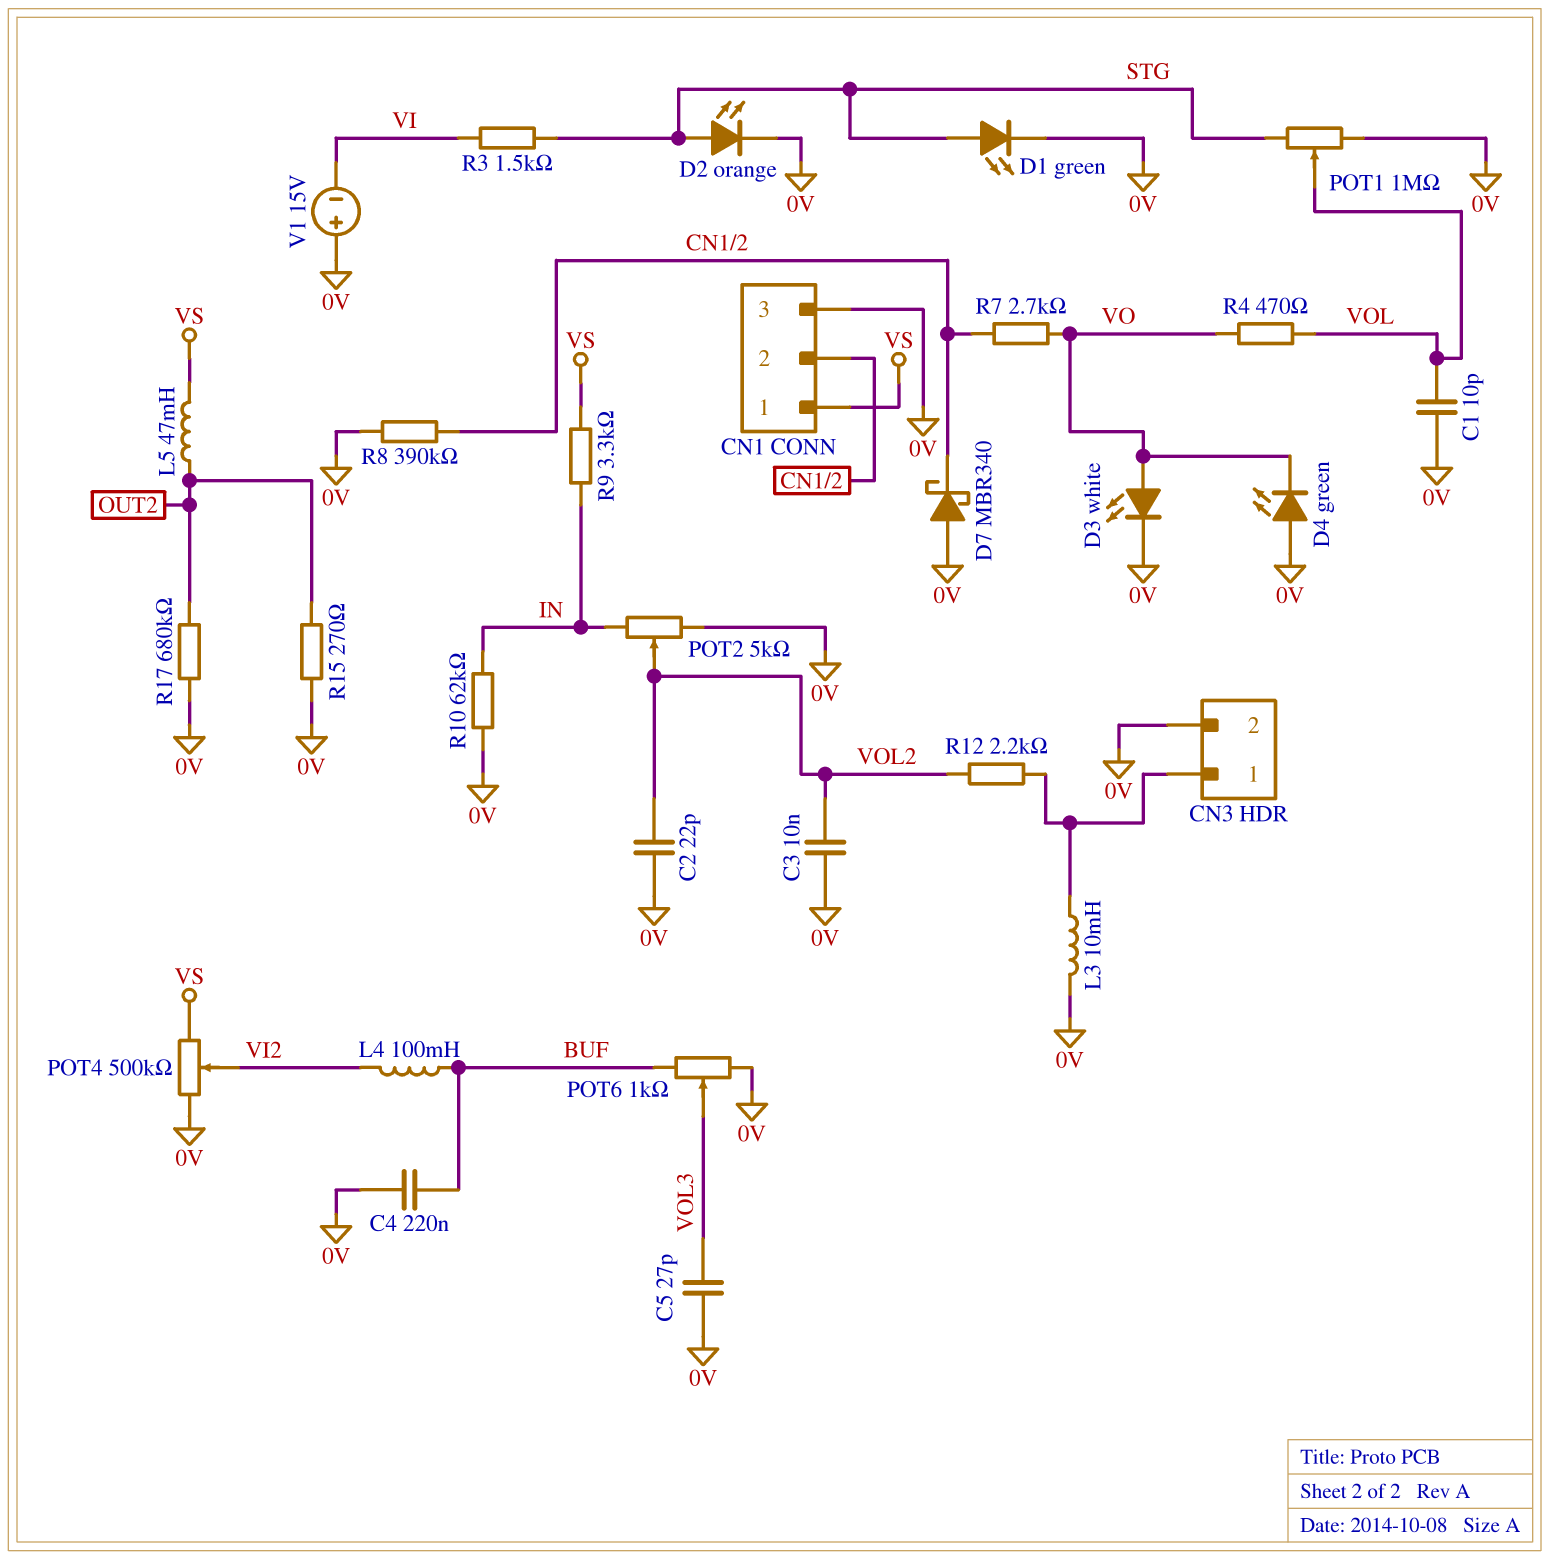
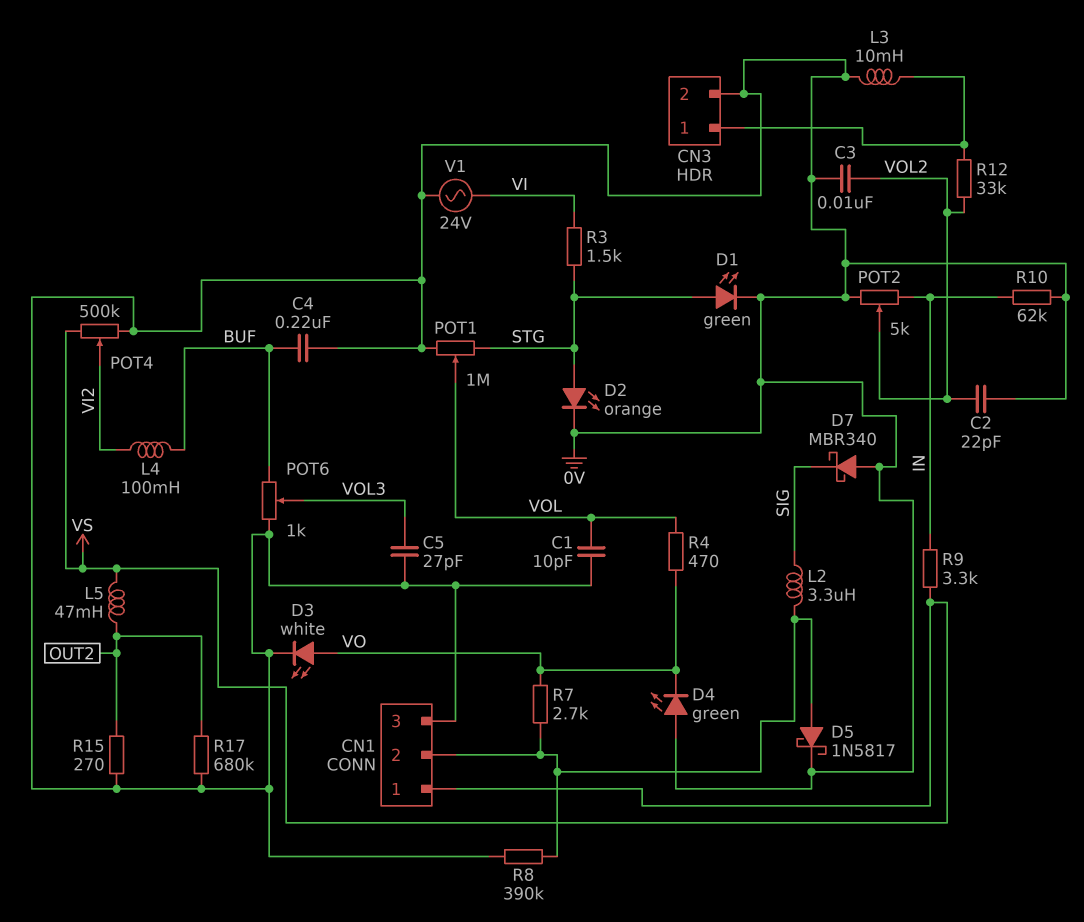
D5: none -> schottky 1N5817 (A CN1/2, K 0V)
D7: schottky MBR340 (A 0V, K CN1/2) -> schottky MBR340 (A 0V, K SIG)
L2: none -> 3.3uH (CN1/2, SIG)
R12: 2.2k (CN3/1, VOL2) -> 33k (CN3/1, VOL2)
V1: 15V (plus 0V, minus VI) -> AC 24V (0V, VI)

